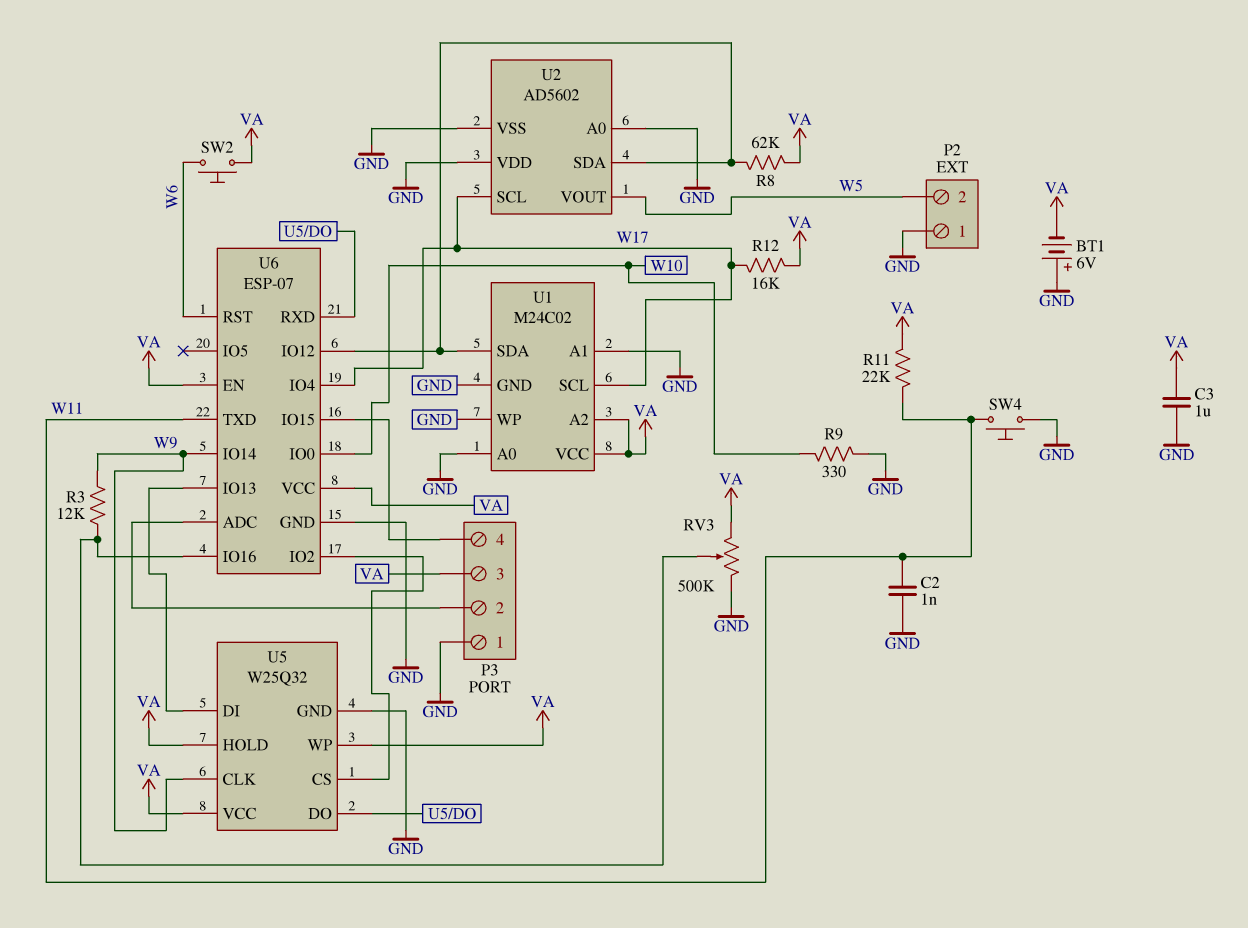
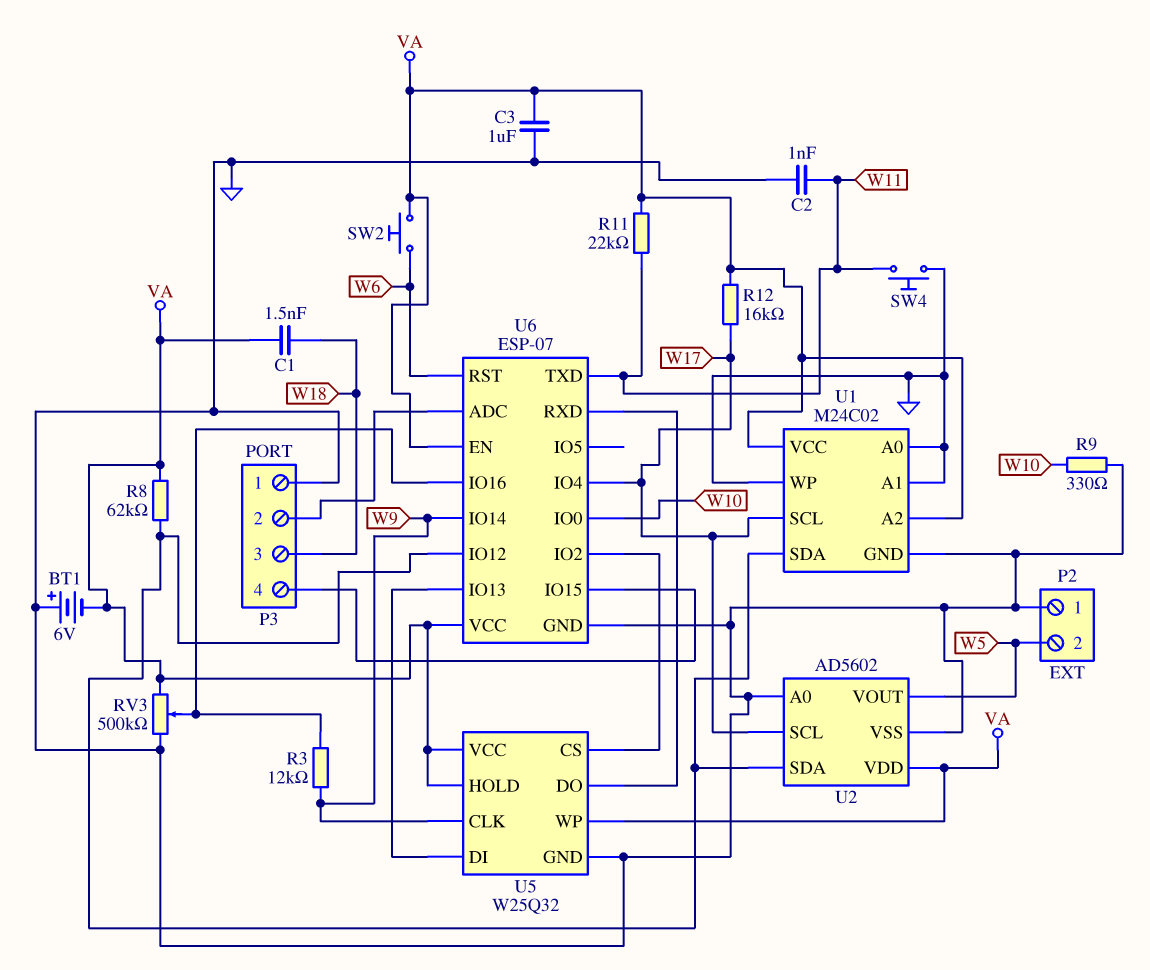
C1: none -> 1.5nF (VA, W18)
P3 pin 3: VA -> W18
U2 pin VDD: GND -> VA

